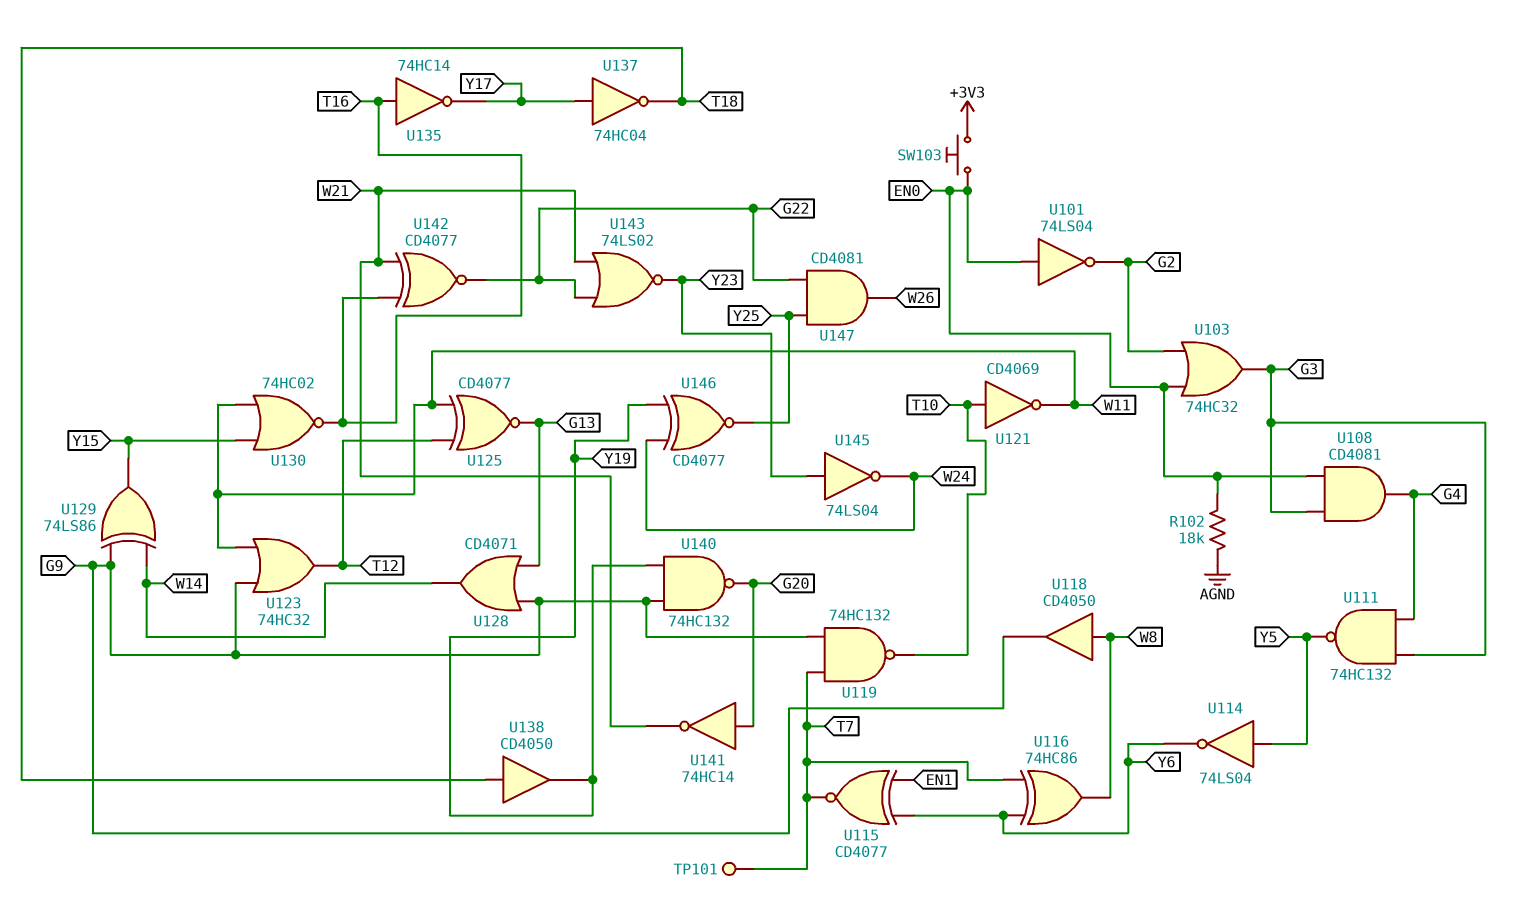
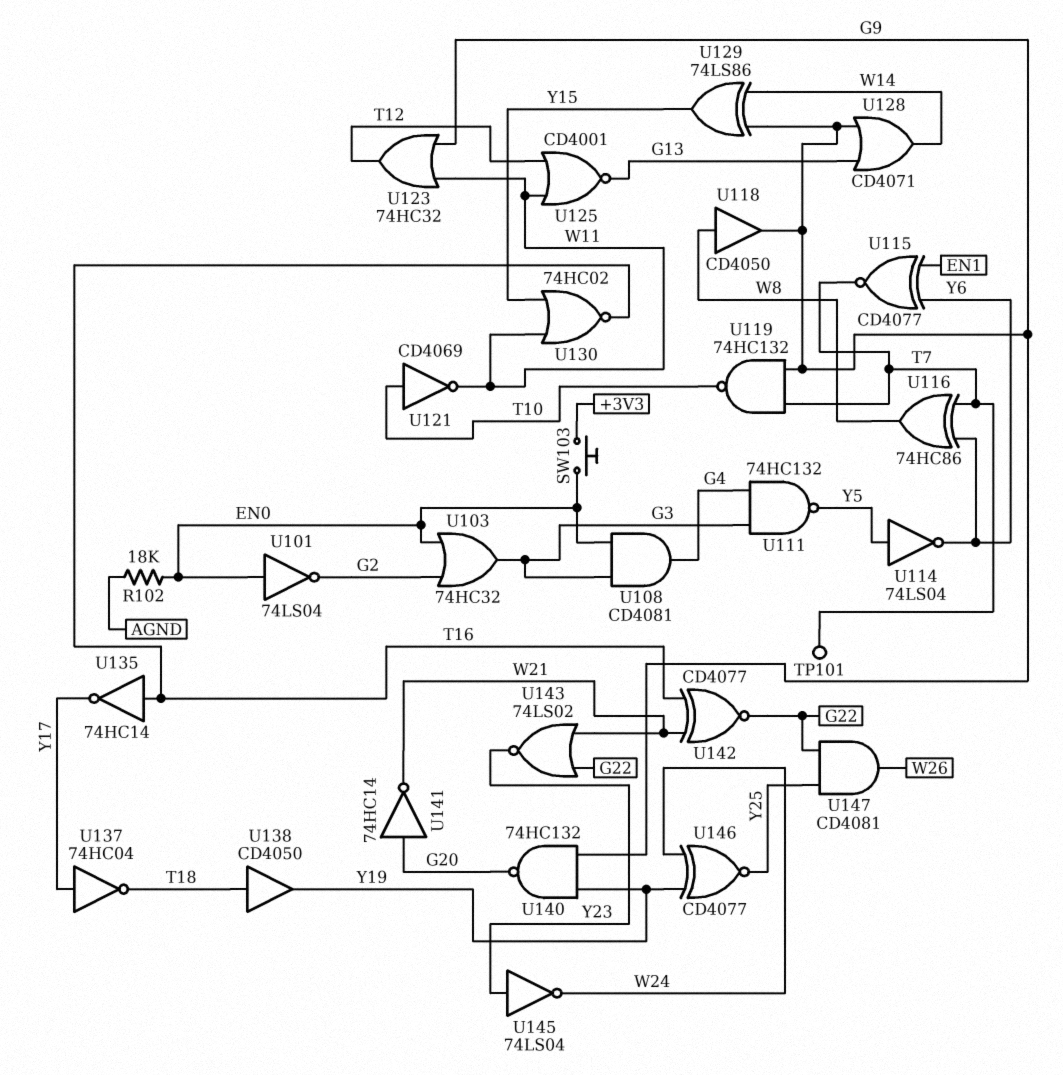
U125: XNOR CD4077 (in T12, in W11, out G13) -> NOR CD4001 (in T12, in W11, out G13)

